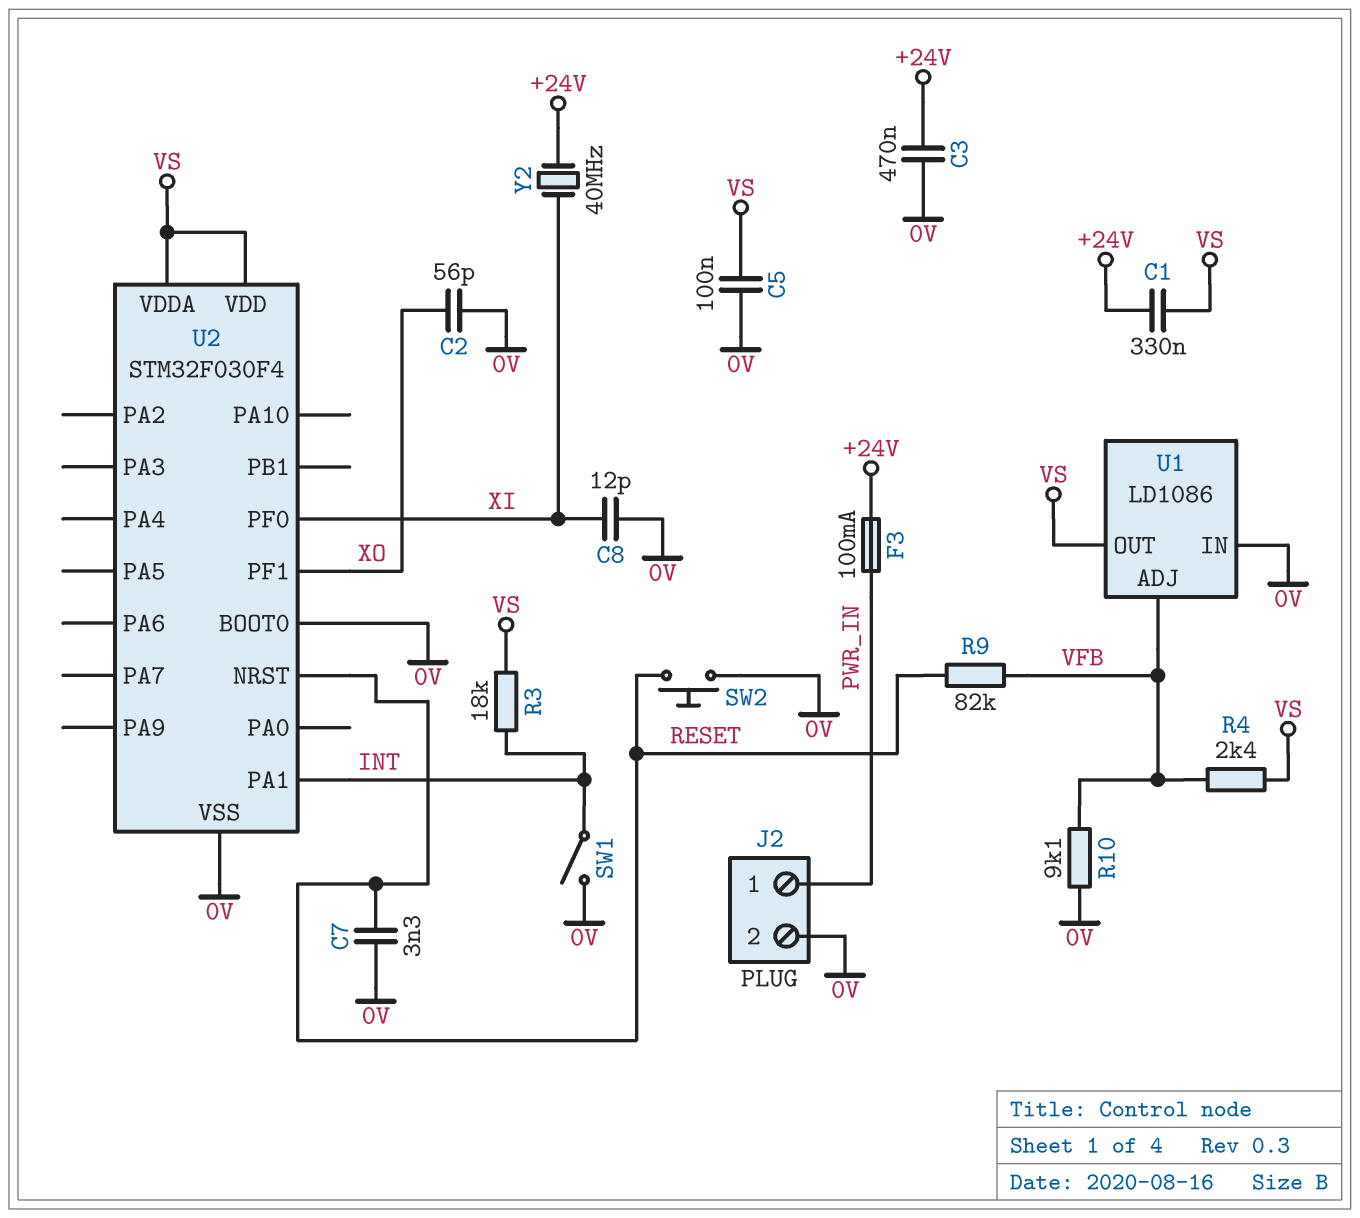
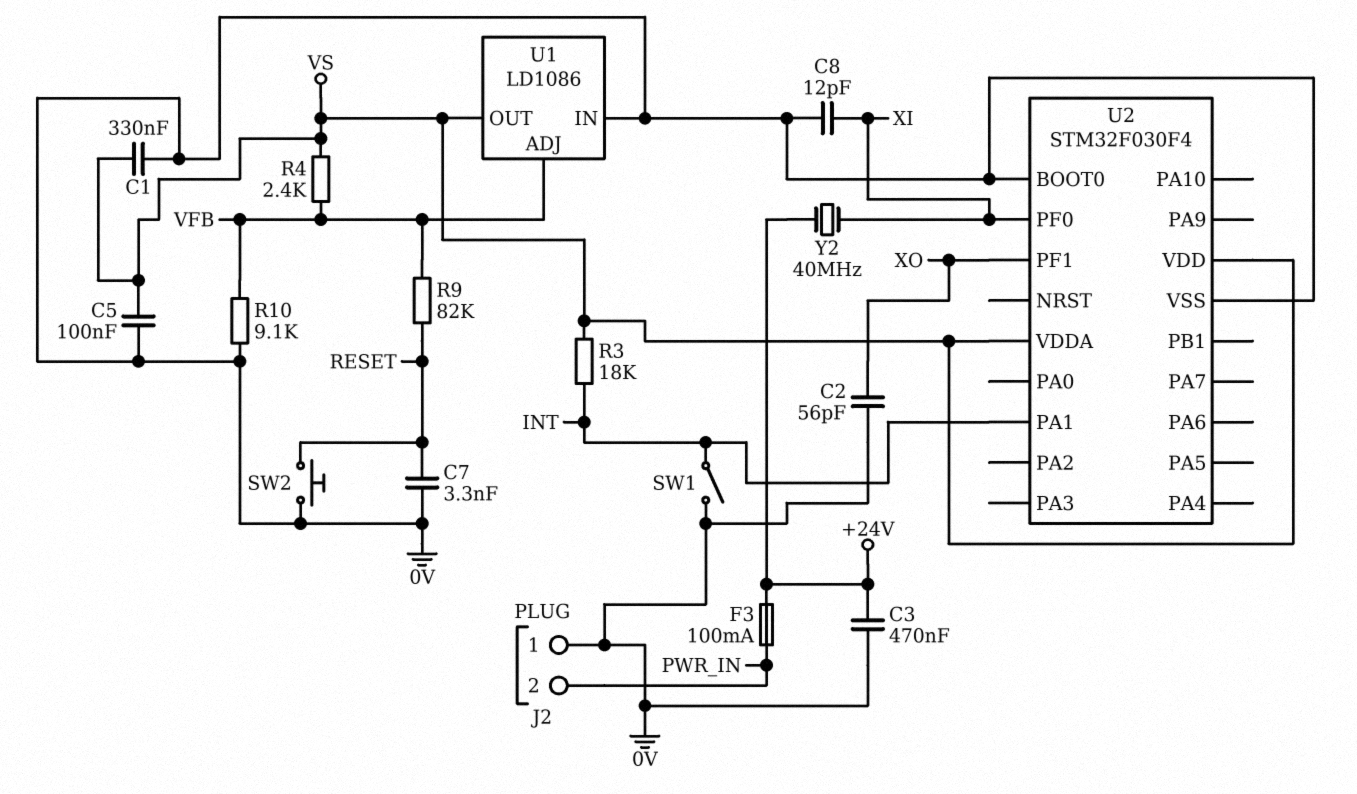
C1: 330nF (+24V, VS) -> 330nF (0V, VS)
J2 pin 1: PWR_IN -> 0V
J2 pin 2: 0V -> PWR_IN
U2 pin NRST: RESET -> none

